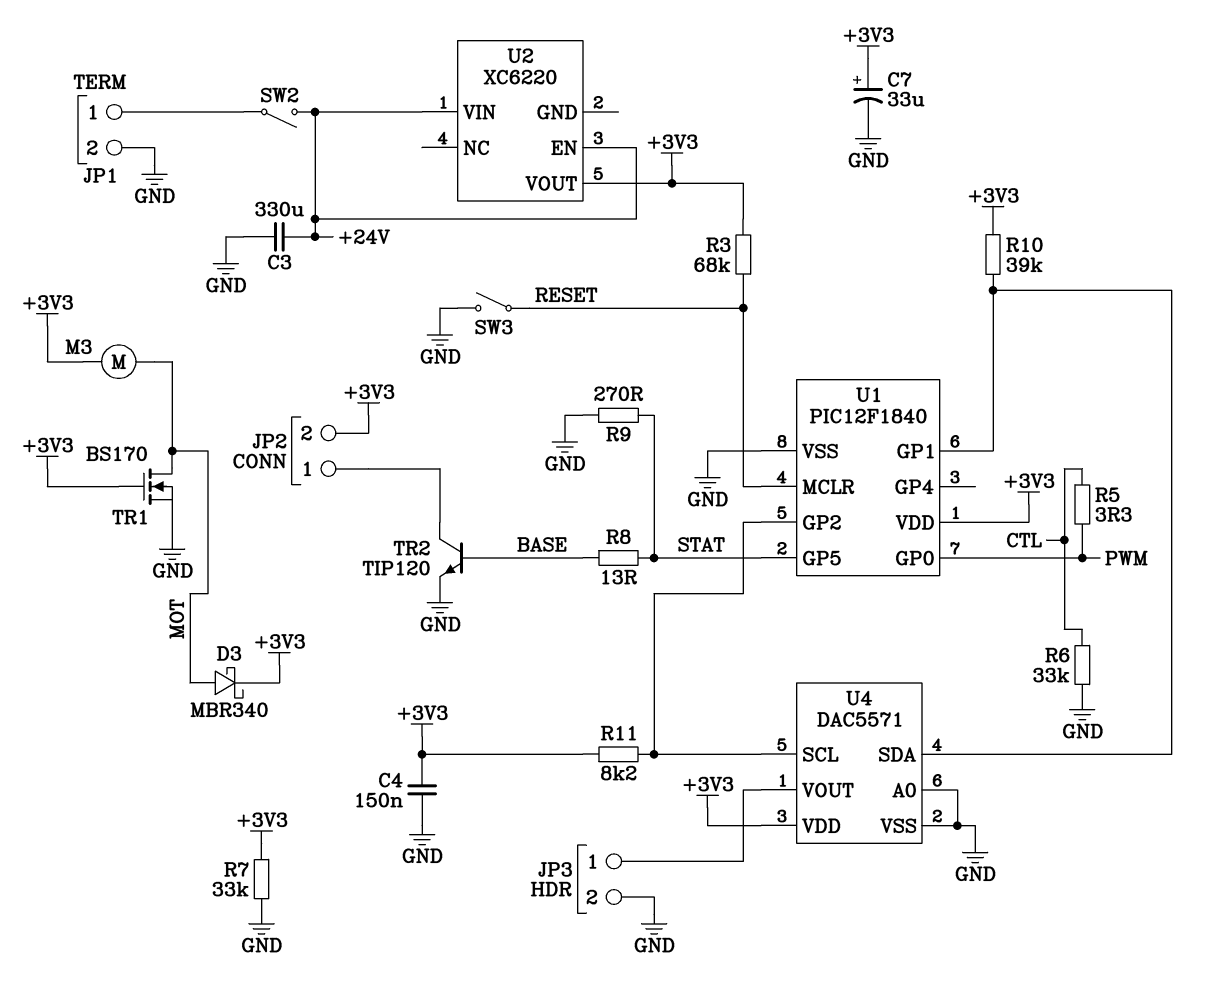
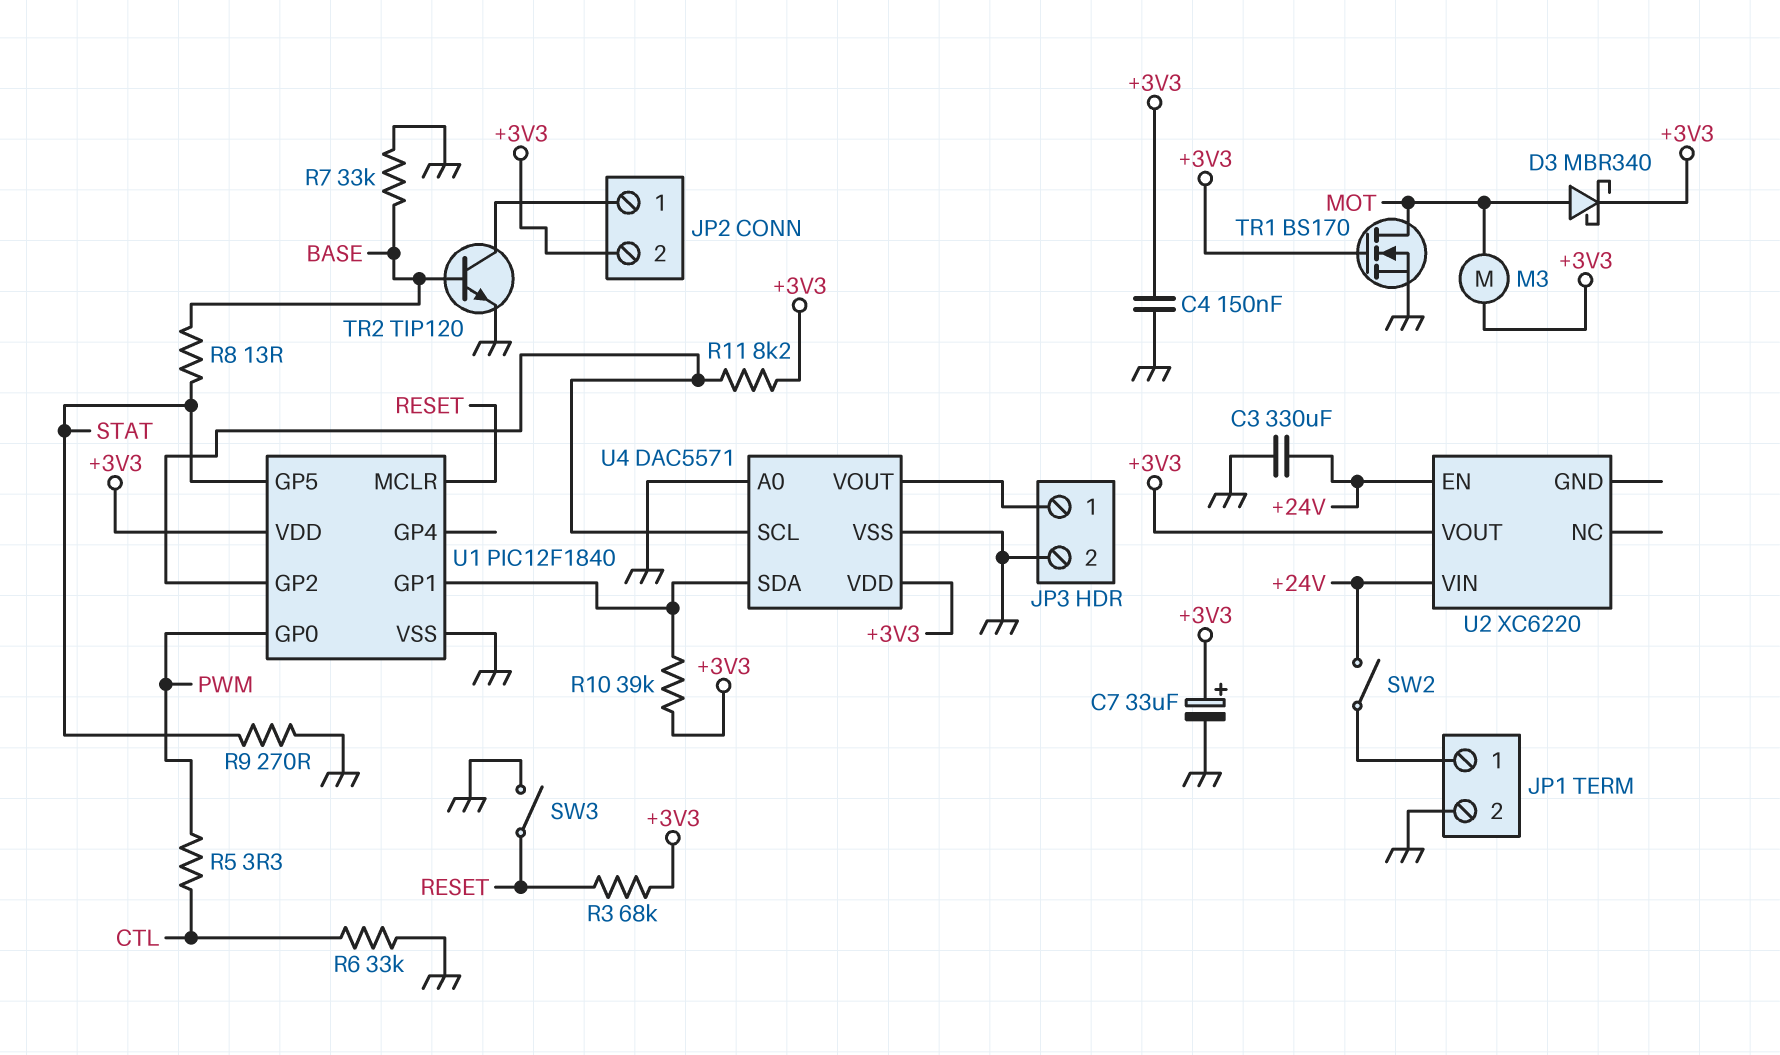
R7: 33k (+3V3, GND) -> 33k (BASE, GND)

